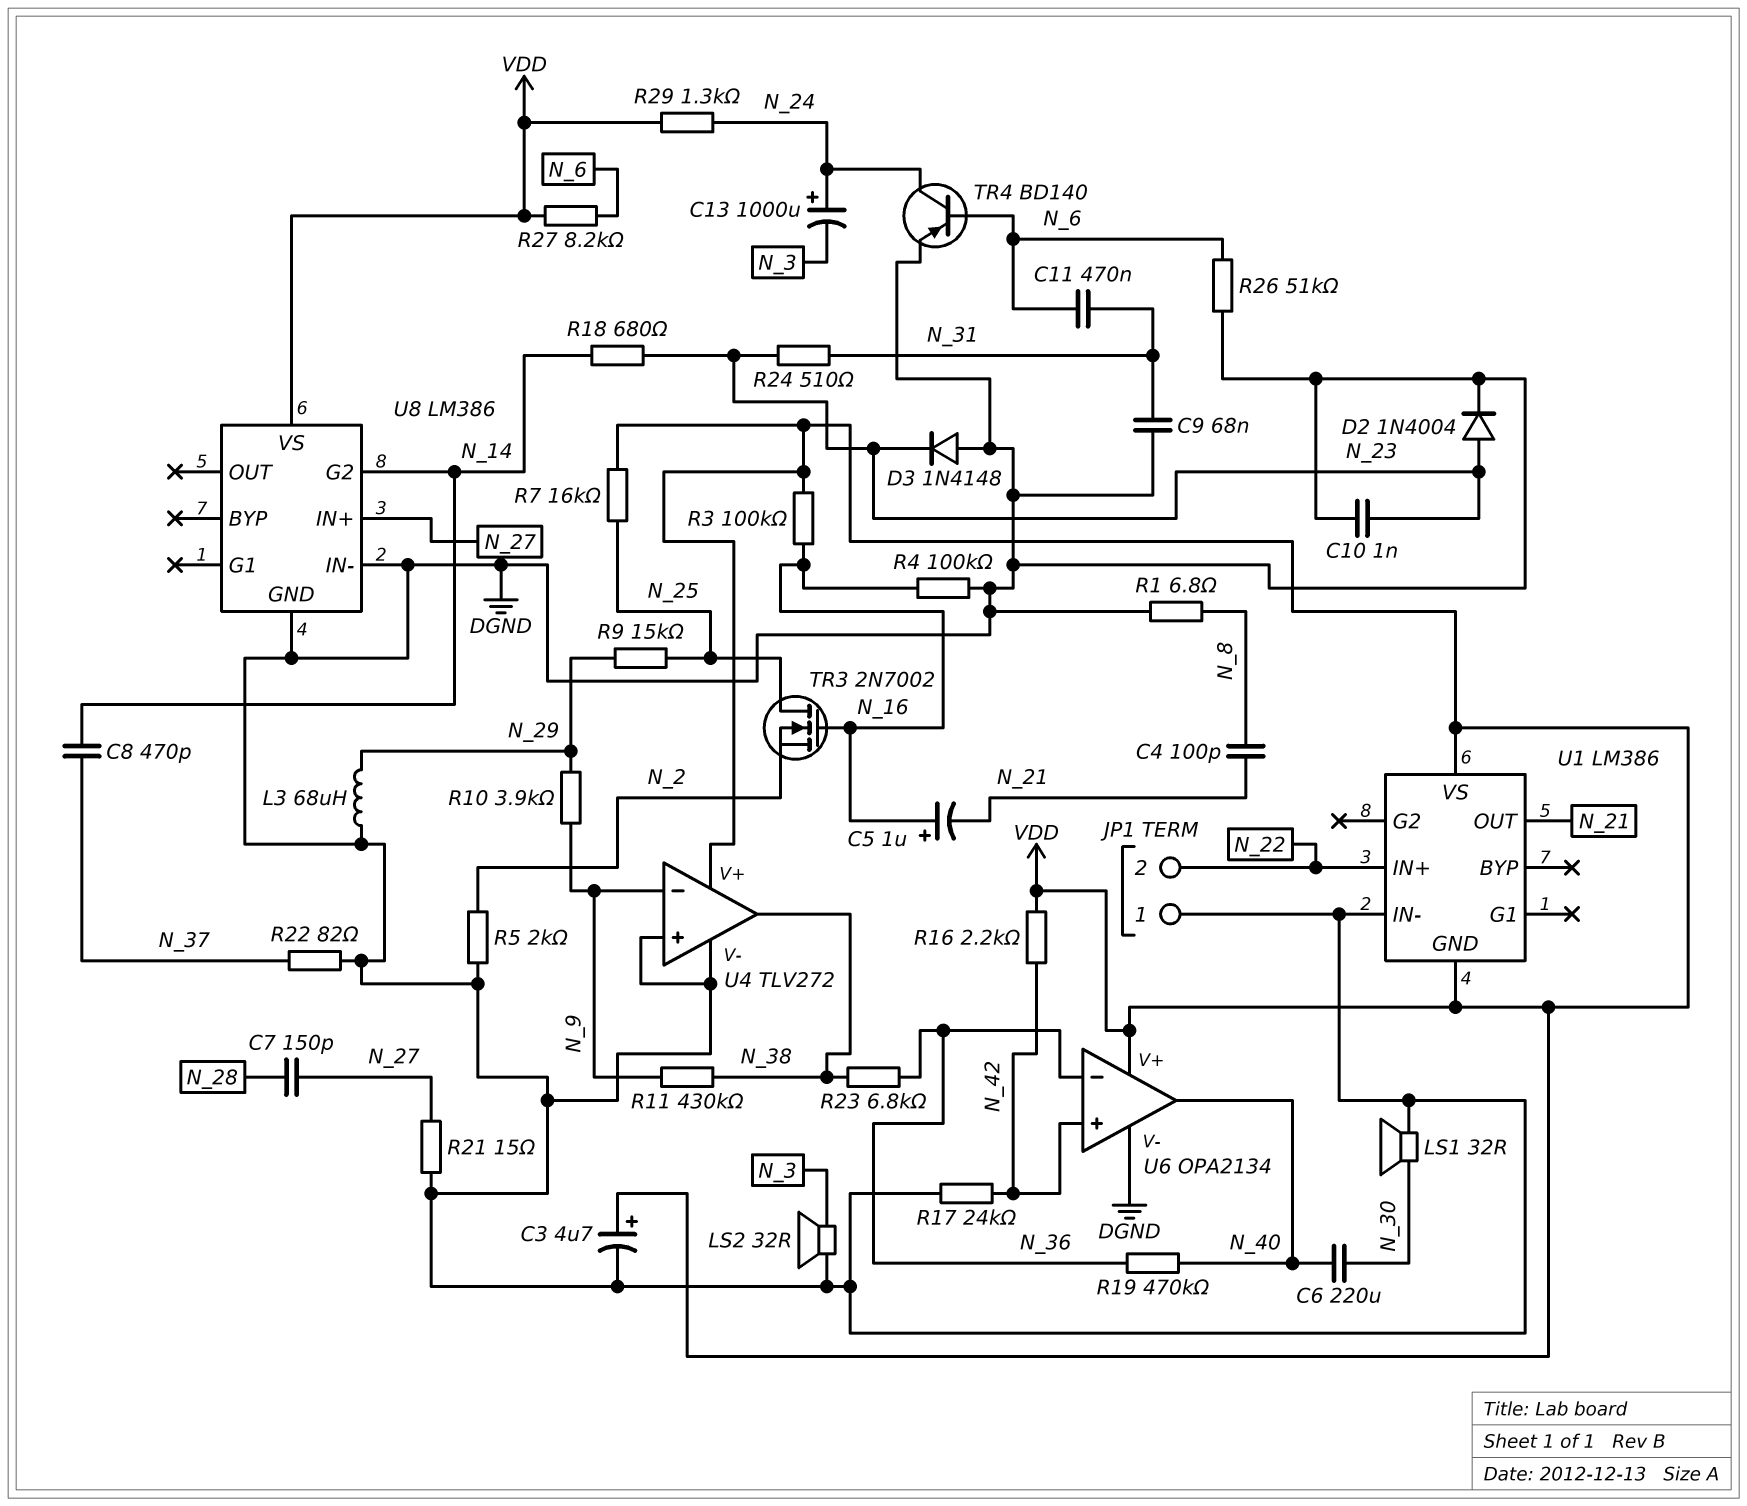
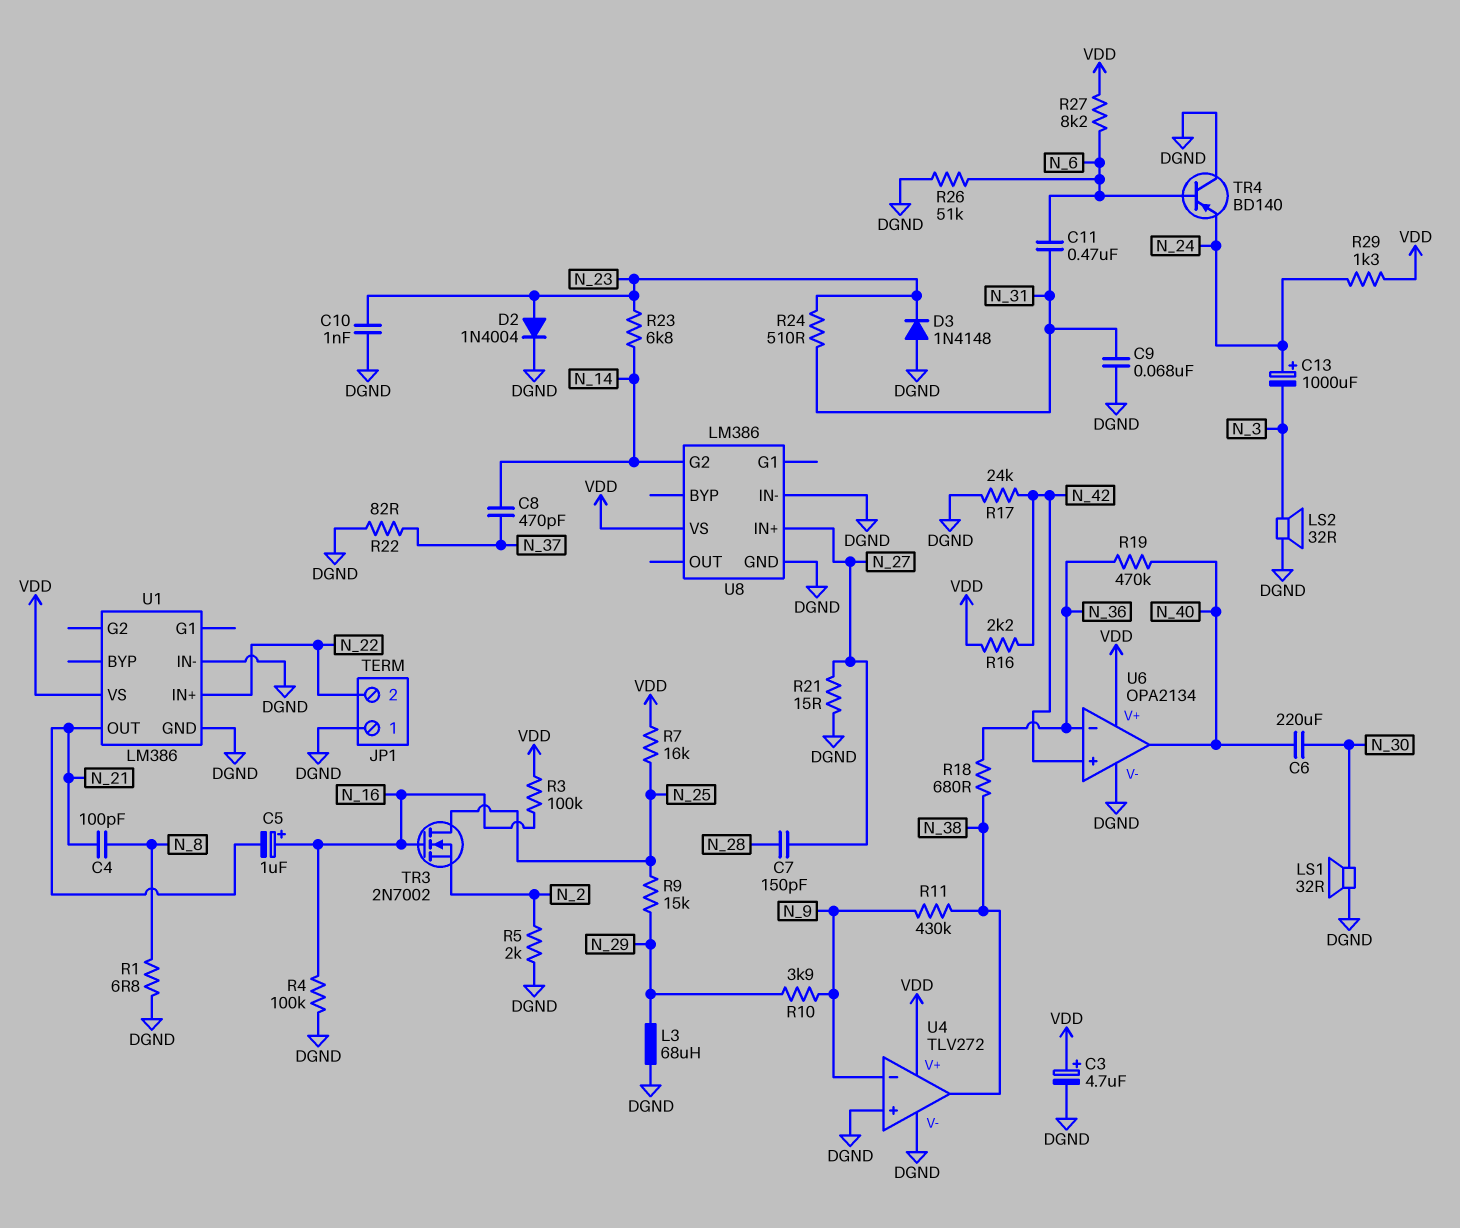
R18: 680 (N_14, N_23) -> 680 (N_36, N_38)
R23: 6.8k (N_36, N_38) -> 6.8k (N_14, N_23)
TR4: PNP BD140 (B N_6, C N_24, E DGND) -> PNP BD140 (B N_6, C DGND, E N_24)
U1 pin GND: VDD -> DGND

